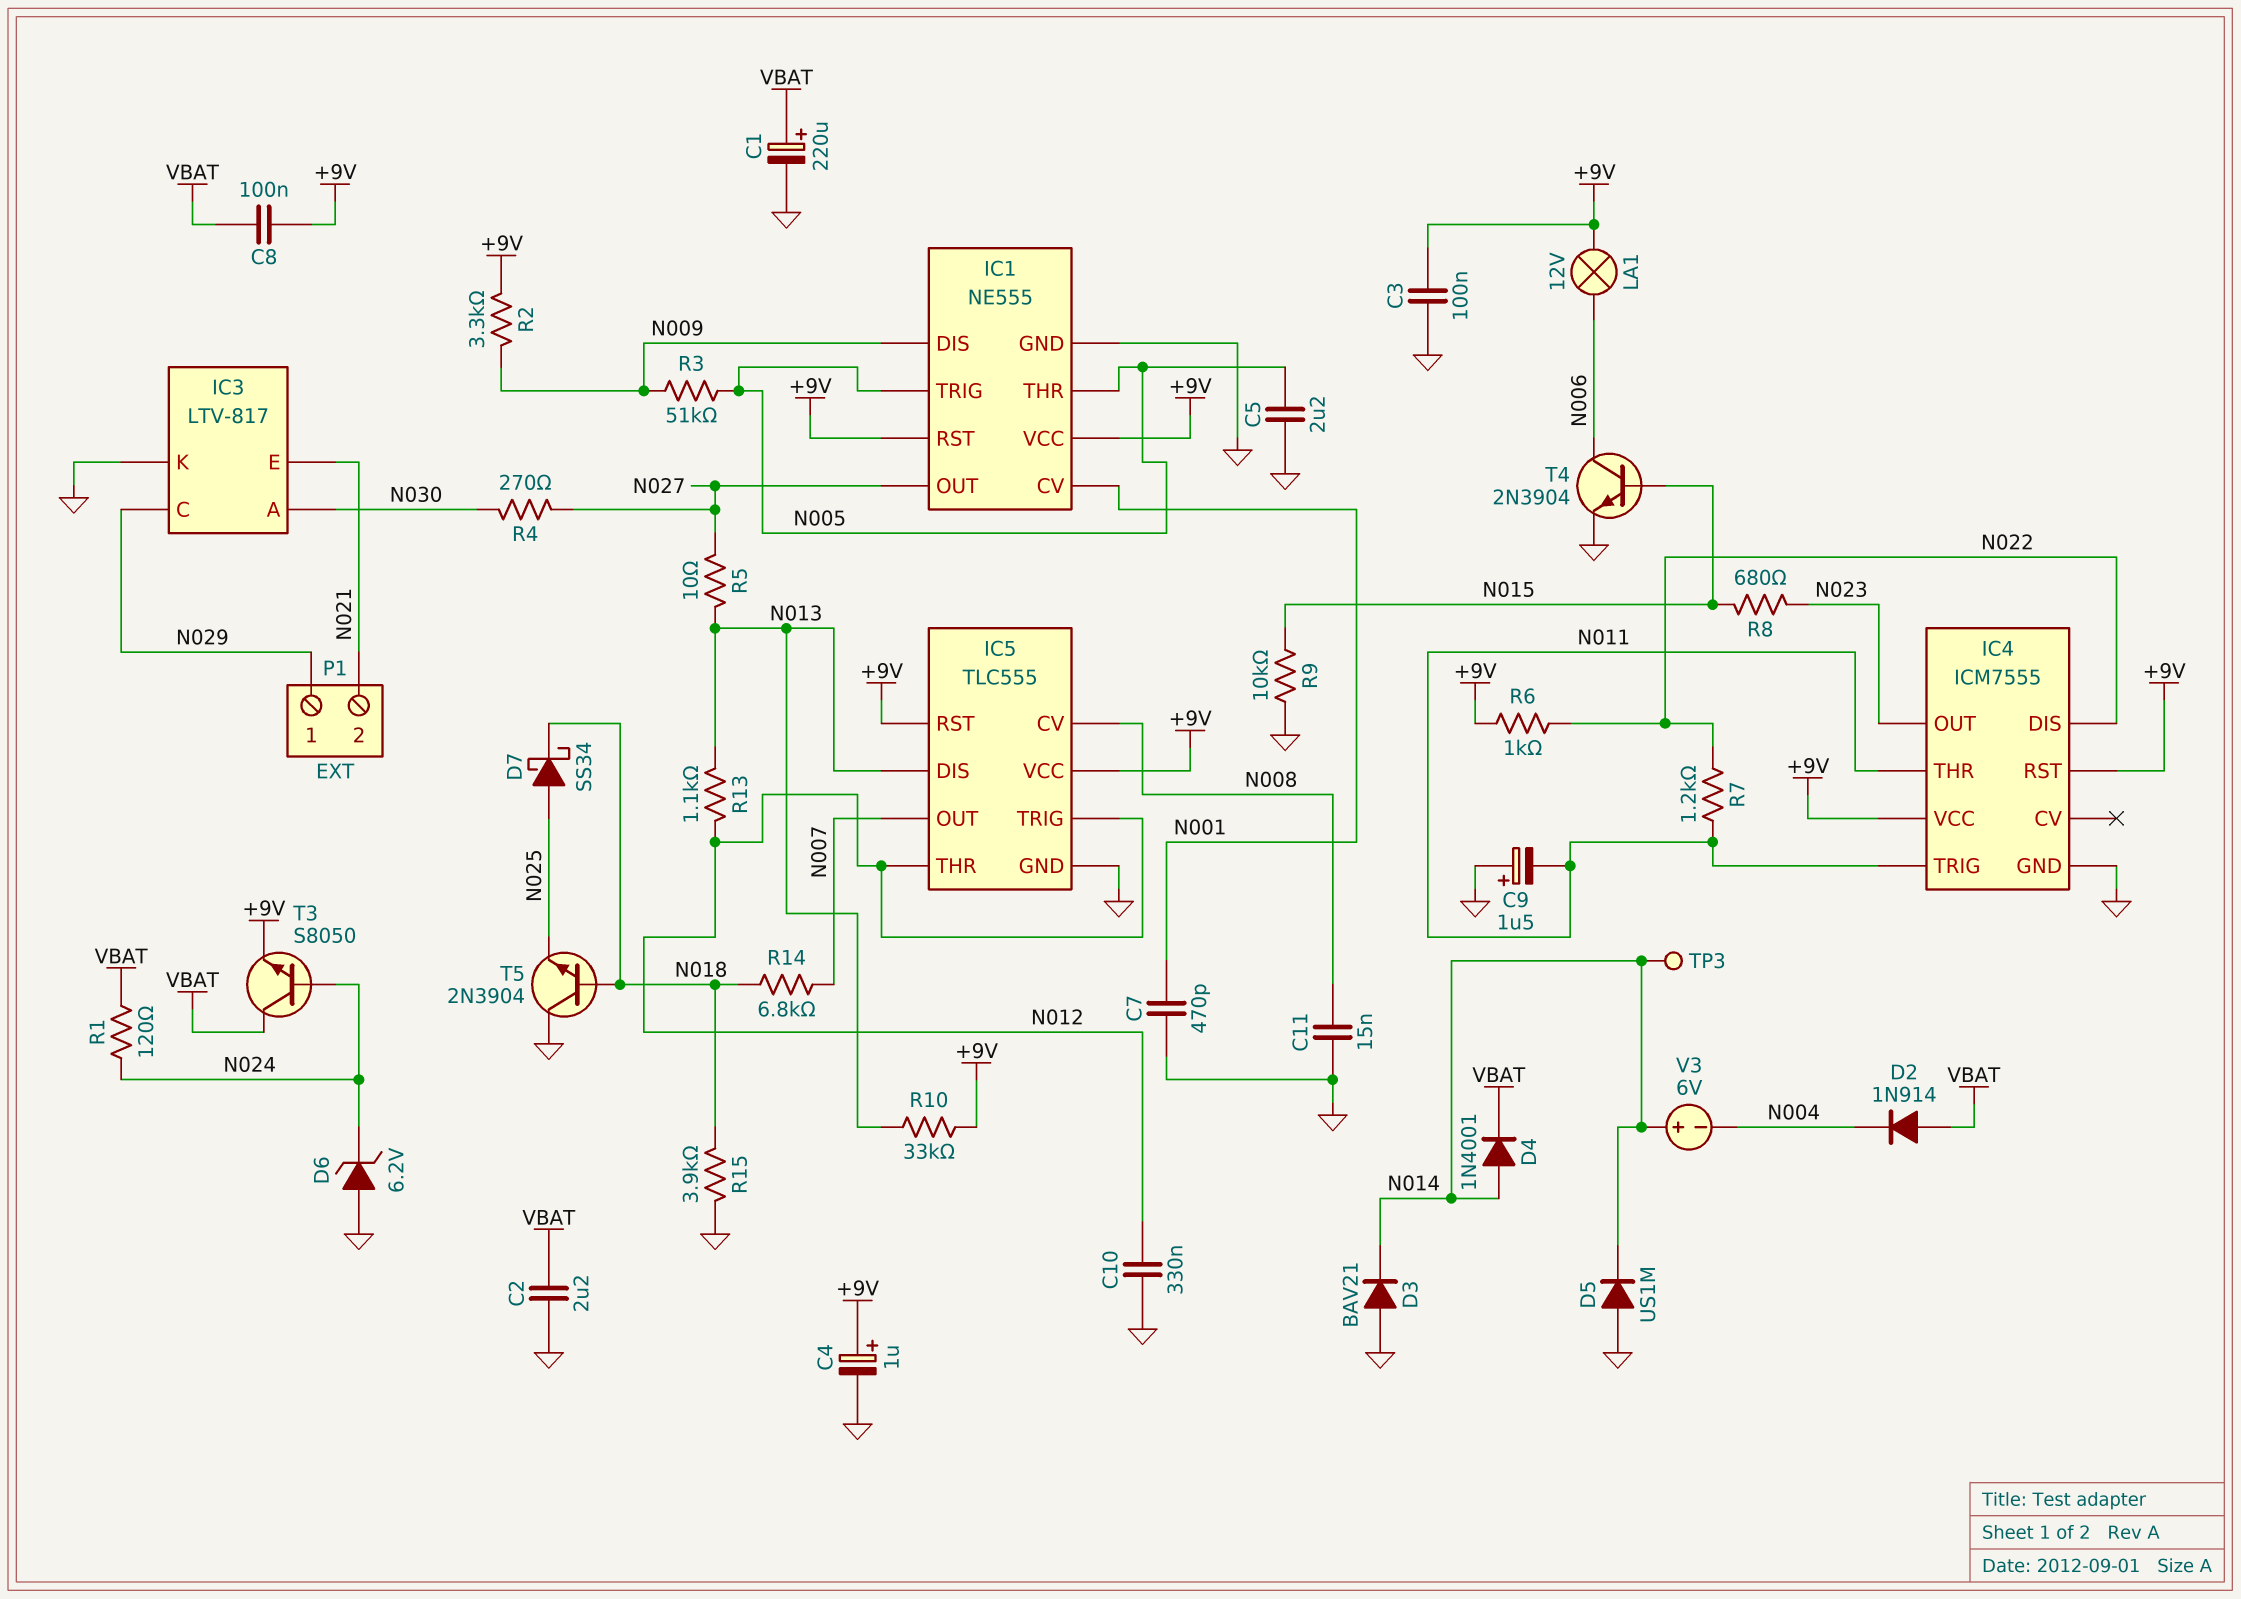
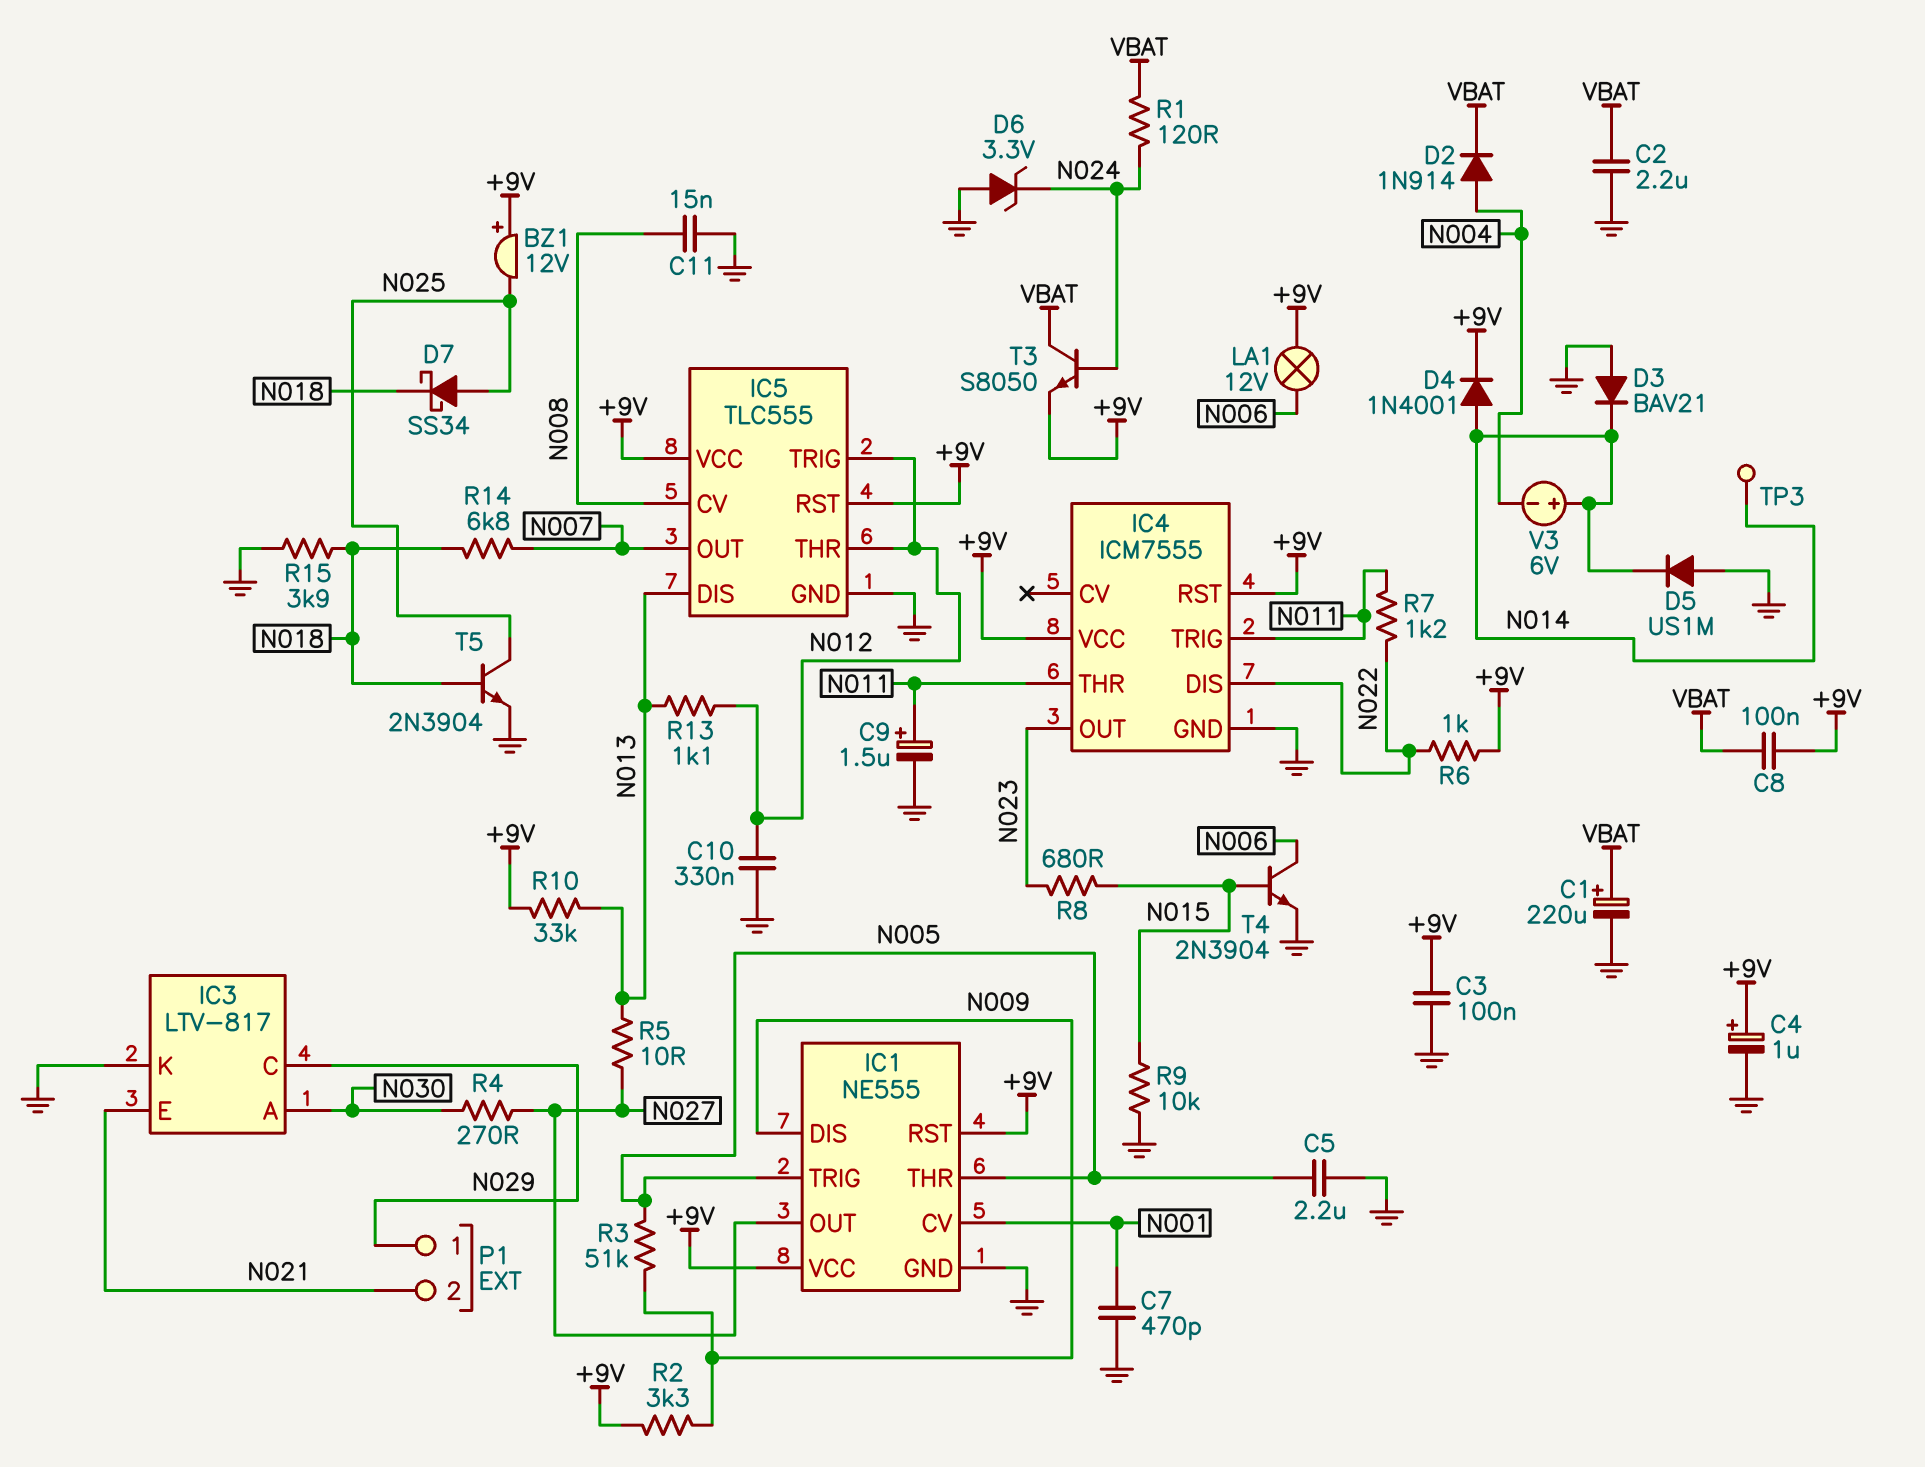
BZ1: none -> buzzer 12V (plus +9V, minus N025)
C9: 1.5uF (plus GND, minus N011) -> 1.5uF (plus N011, minus GND)
D2: diode 1N914 (A VBAT, K N004) -> diode 1N914 (A N004, K VBAT)
D4: diode 1N4001 (A N014, K VBAT) -> diode 1N4001 (A N014, K +9V)
D6: zener 6.2V (A GND, K N024) -> zener 3.3V (A GND, K N024)
T5: NPN 2N3904 (B N018, C GND, E N025) -> NPN 2N3904 (B N018, C N025, E GND)

